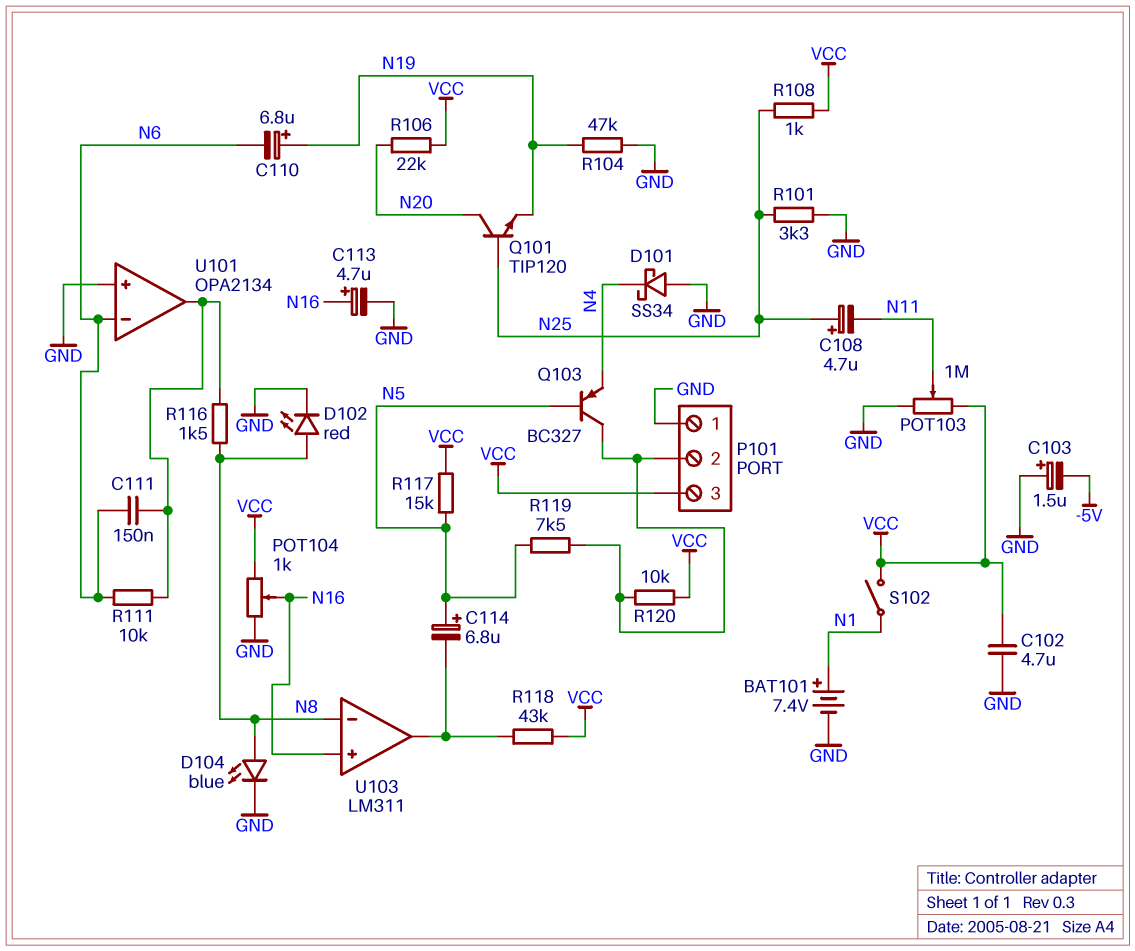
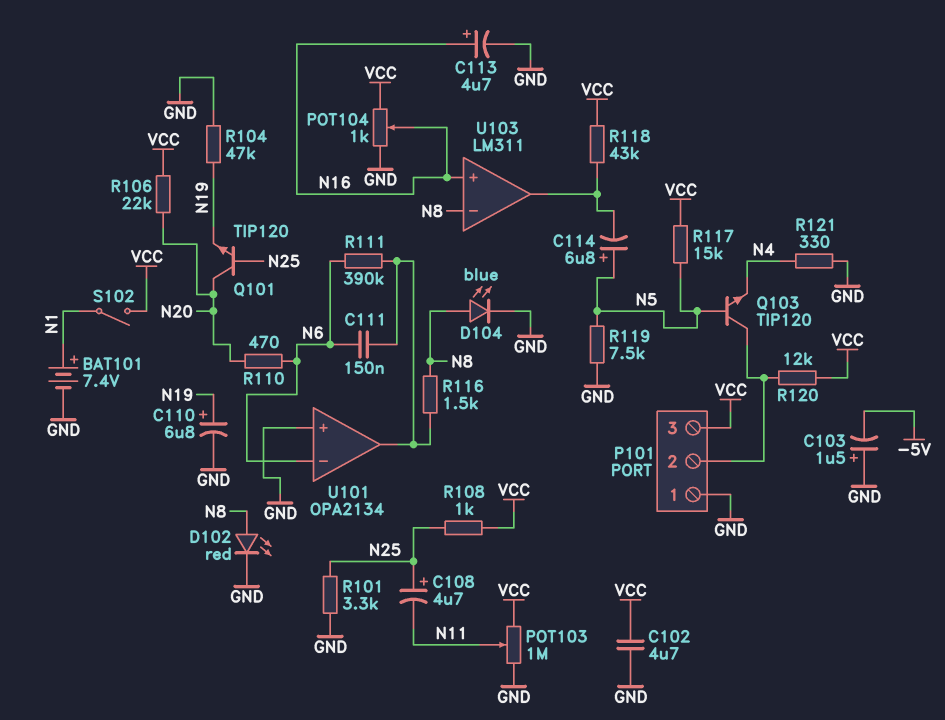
C110: 6.8uF (plus N19, minus N6) -> 6.8uF (plus N19, minus GND)
D101: schottky SS34 (A GND, K N4) -> none
Q103: PNP BC327 (B N5, C P101/2, E N4) -> NPN TIP120 (B N5, C P101/2, E N4)
R110: none -> 470 (N6, N20)
R111: 10k (N6, U101/out) -> 390k (N6, U101/out)
R119: 7.5k (N5, P101/2) -> 7.5k (GND, N5)
R120: 10k (P101/2, VCC) -> 12k (P101/2, VCC)
R121: none -> 330 (GND, N4)

